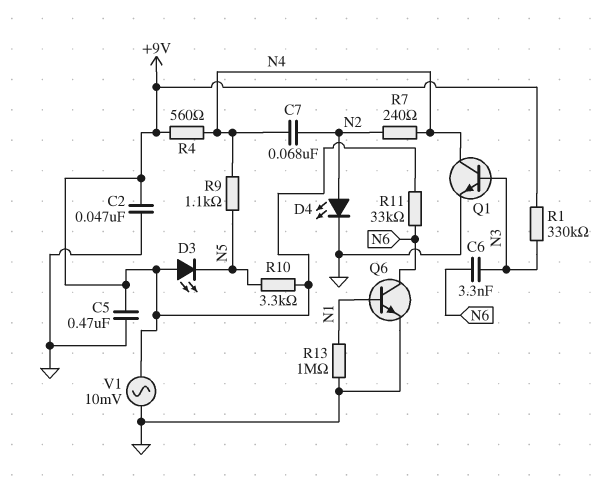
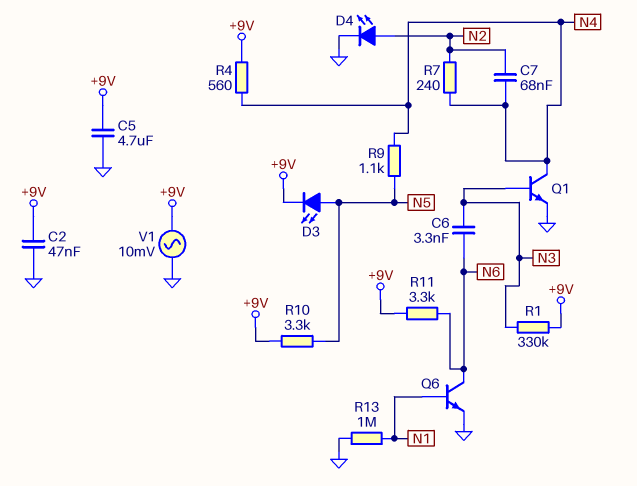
C5: 470nF (+9V, GND) -> 4.7uF (+9V, GND)
D3: LED (A +9V, K N5) -> LED (A N5, K +9V)
R11: 33k (+9V, N6) -> 3.3k (+9V, N6)

